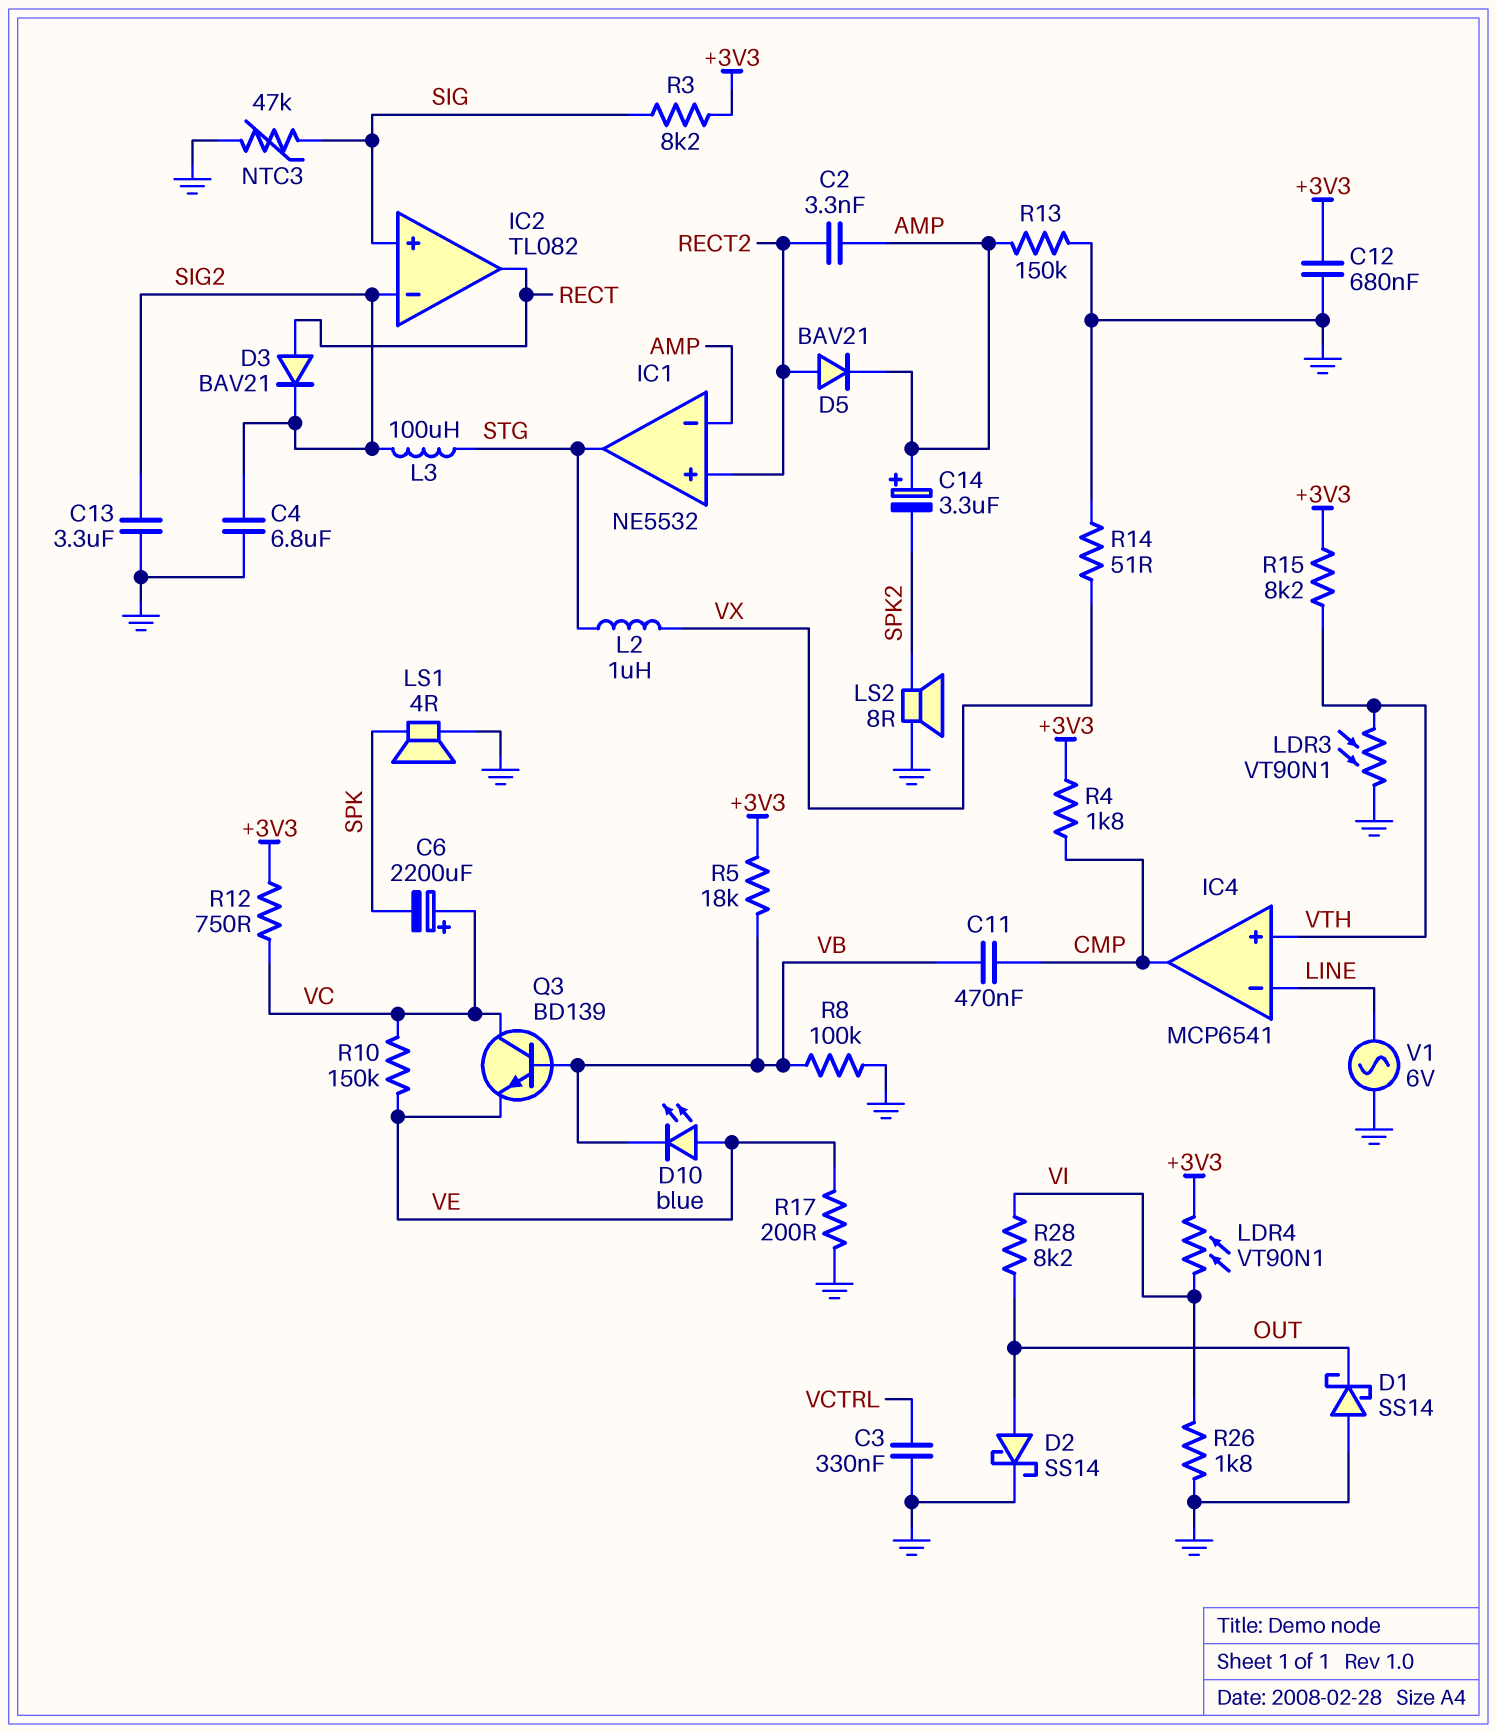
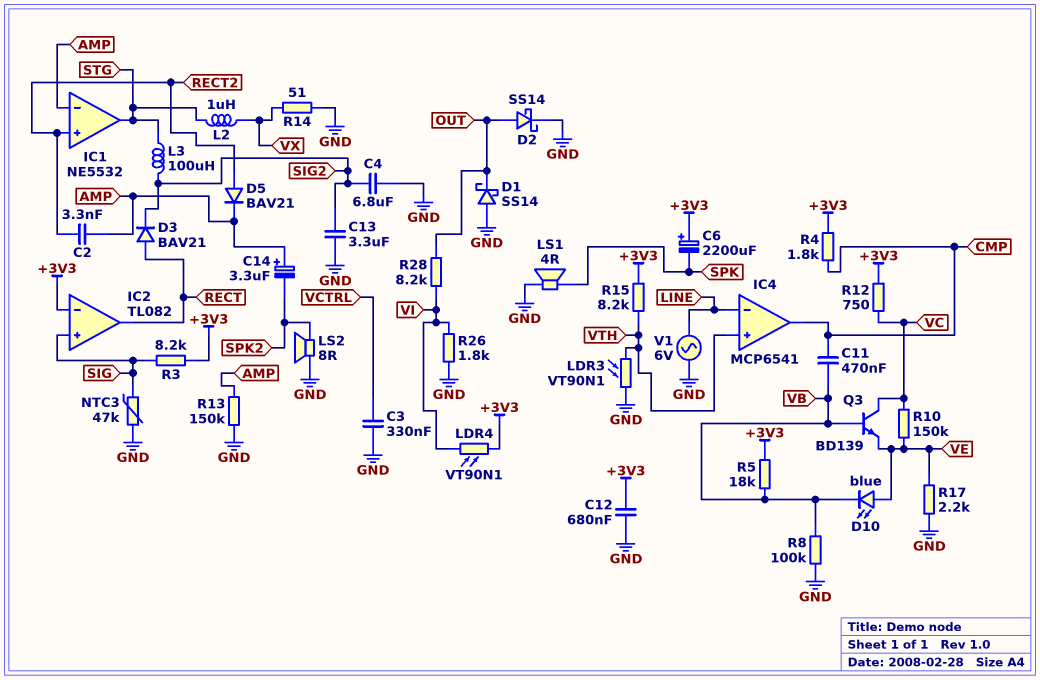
C6: 2200uF (plus VC, minus SPK) -> 2200uF (plus +3V3, minus SPK)
IC2 pin in-: SIG2 -> +3V3
R17: 200 (GND, VE) -> 2.2k (GND, VE)

